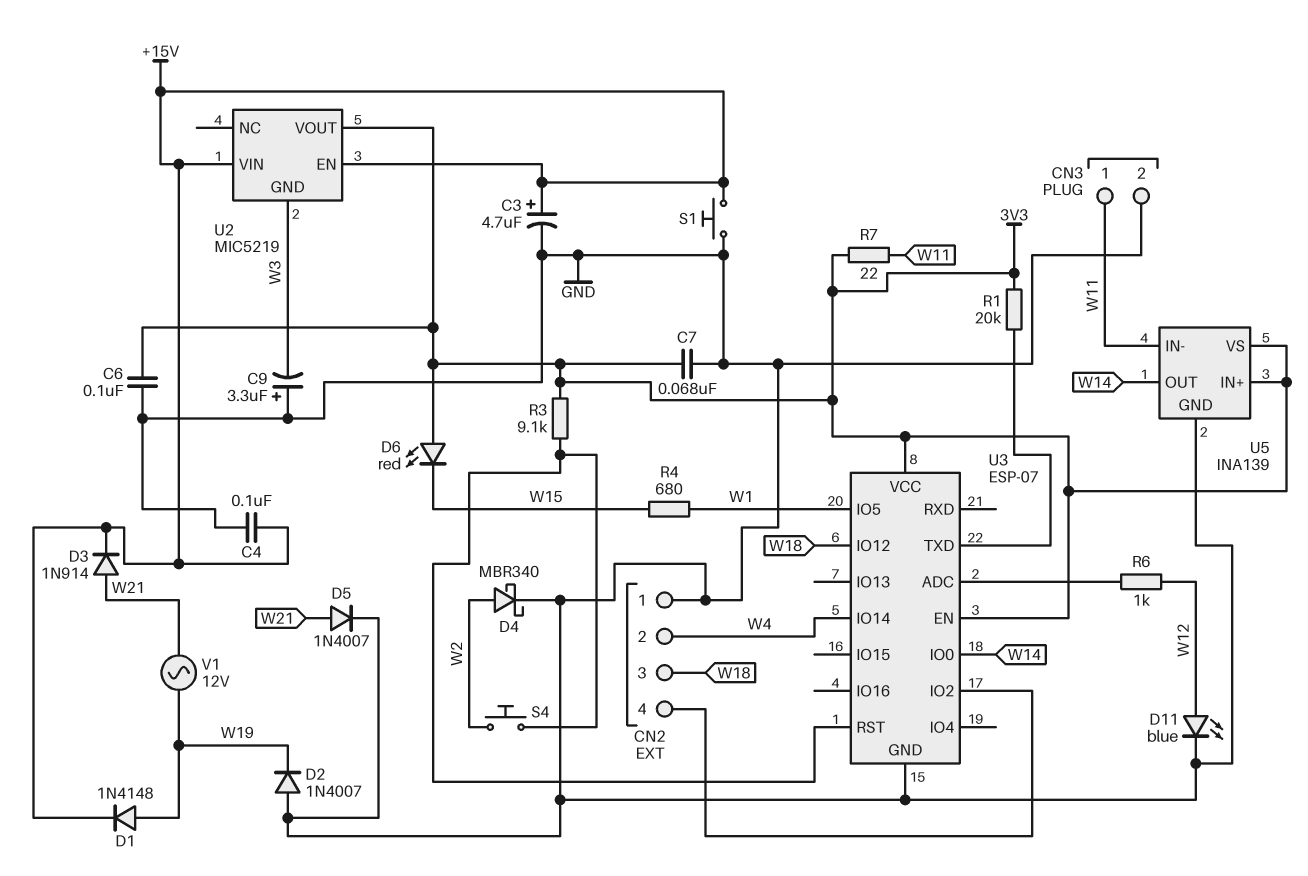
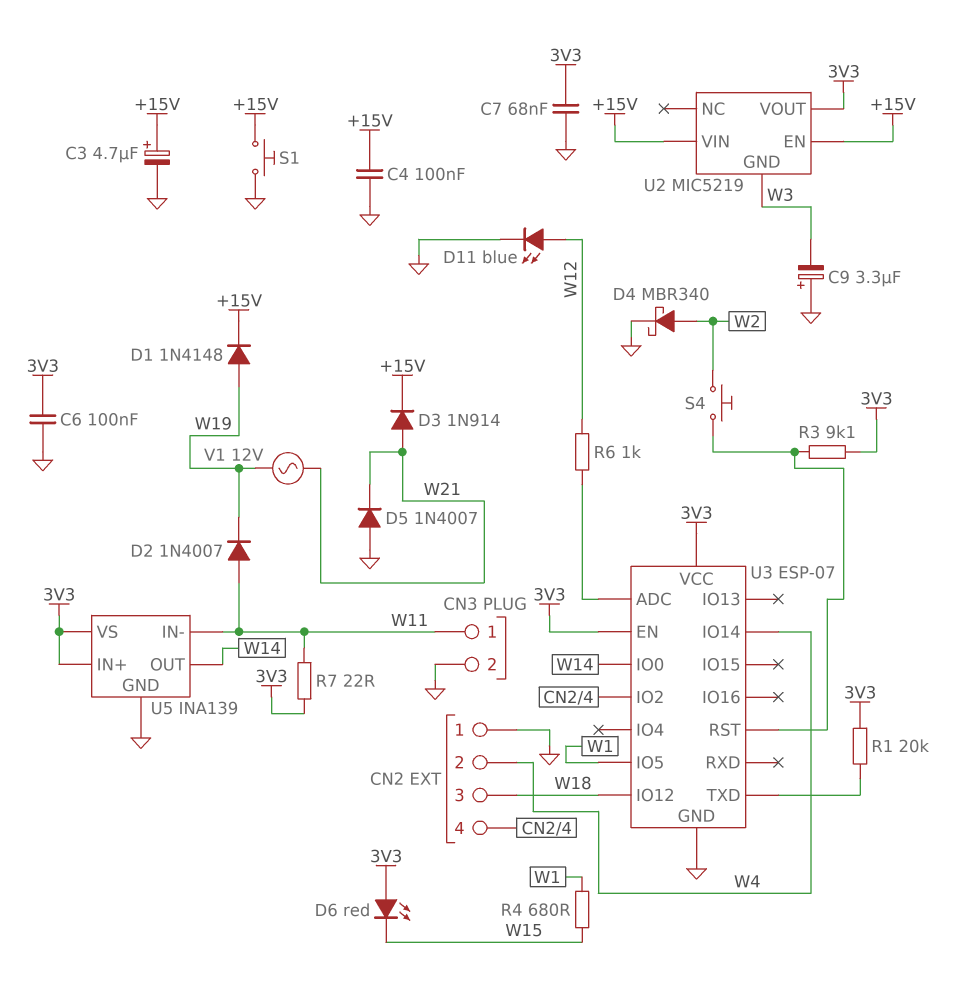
D2: diode 1N4007 (A GND, K W19) -> diode 1N4007 (A W11, K W19)
D5: diode 1N4007 (A W21, K GND) -> diode 1N4007 (A GND, K W21)

